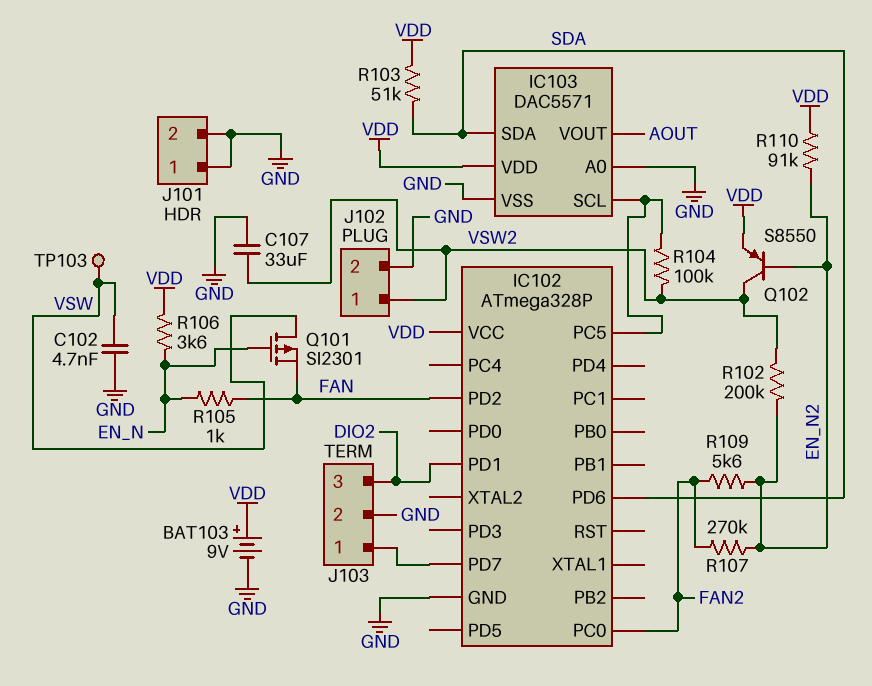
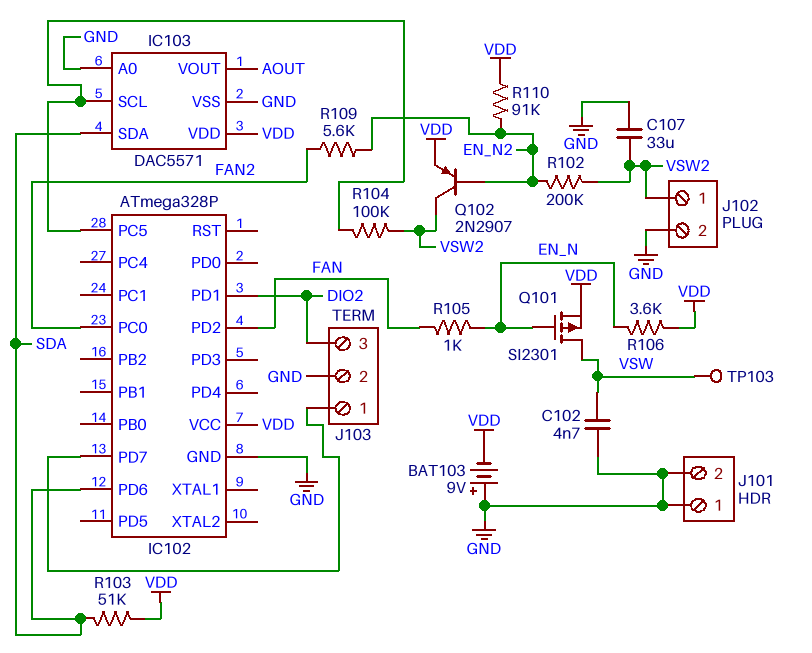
BAT103: 9V (plus VDD, minus GND) -> 9V (plus GND, minus VDD)
Q101: PMOS SI2301 (G EN_N, D VSW, S FAN) -> PMOS SI2301 (G EN_N, D VSW, S VDD)
Q102: PNP S8550 (B EN_N2, C VSW2, E VDD) -> PNP 2N2907 (B EN_N2, C VSW2, E VDD)
R107: 270k (EN_N2, FAN2) -> none

